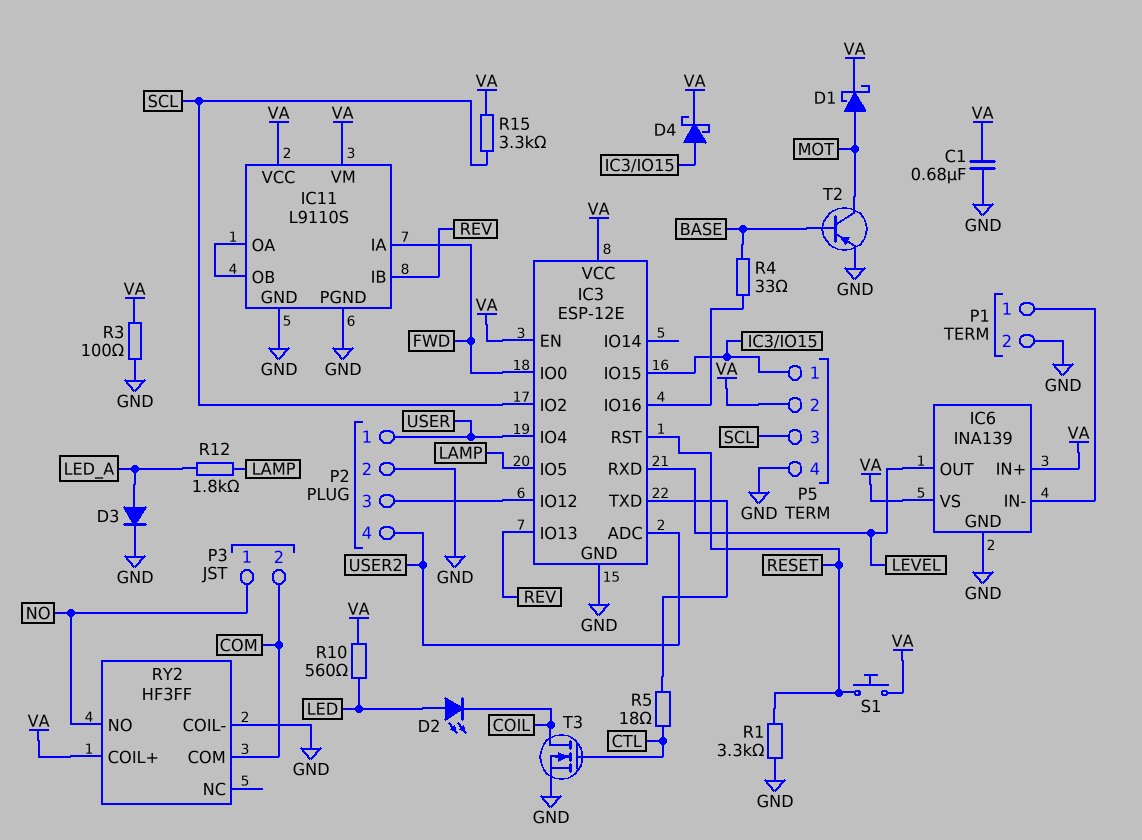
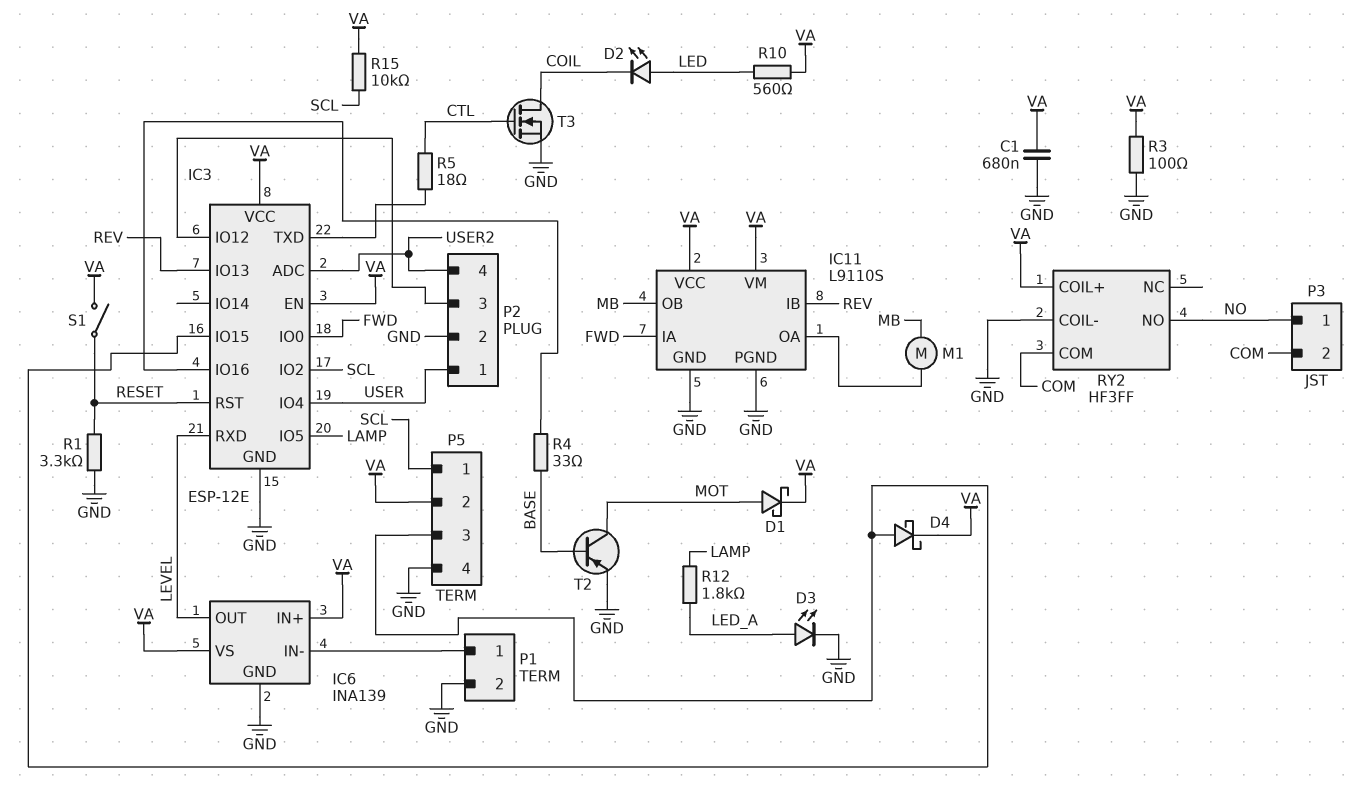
D3: diode (A LED_A, K GND) -> LED (A LED_A, K GND)
IC11 pin OB: IC11/OA -> MB
M1: none -> motor (IC11/OA, MB)
P5 pin 1: IC3/IO15 -> SCL
P5 pin 3: SCL -> IC3/IO15
R15: 3.3k (SCL, VA) -> 10k (SCL, VA)
S1: button (RESET, VA) -> switch (RESET, VA)

